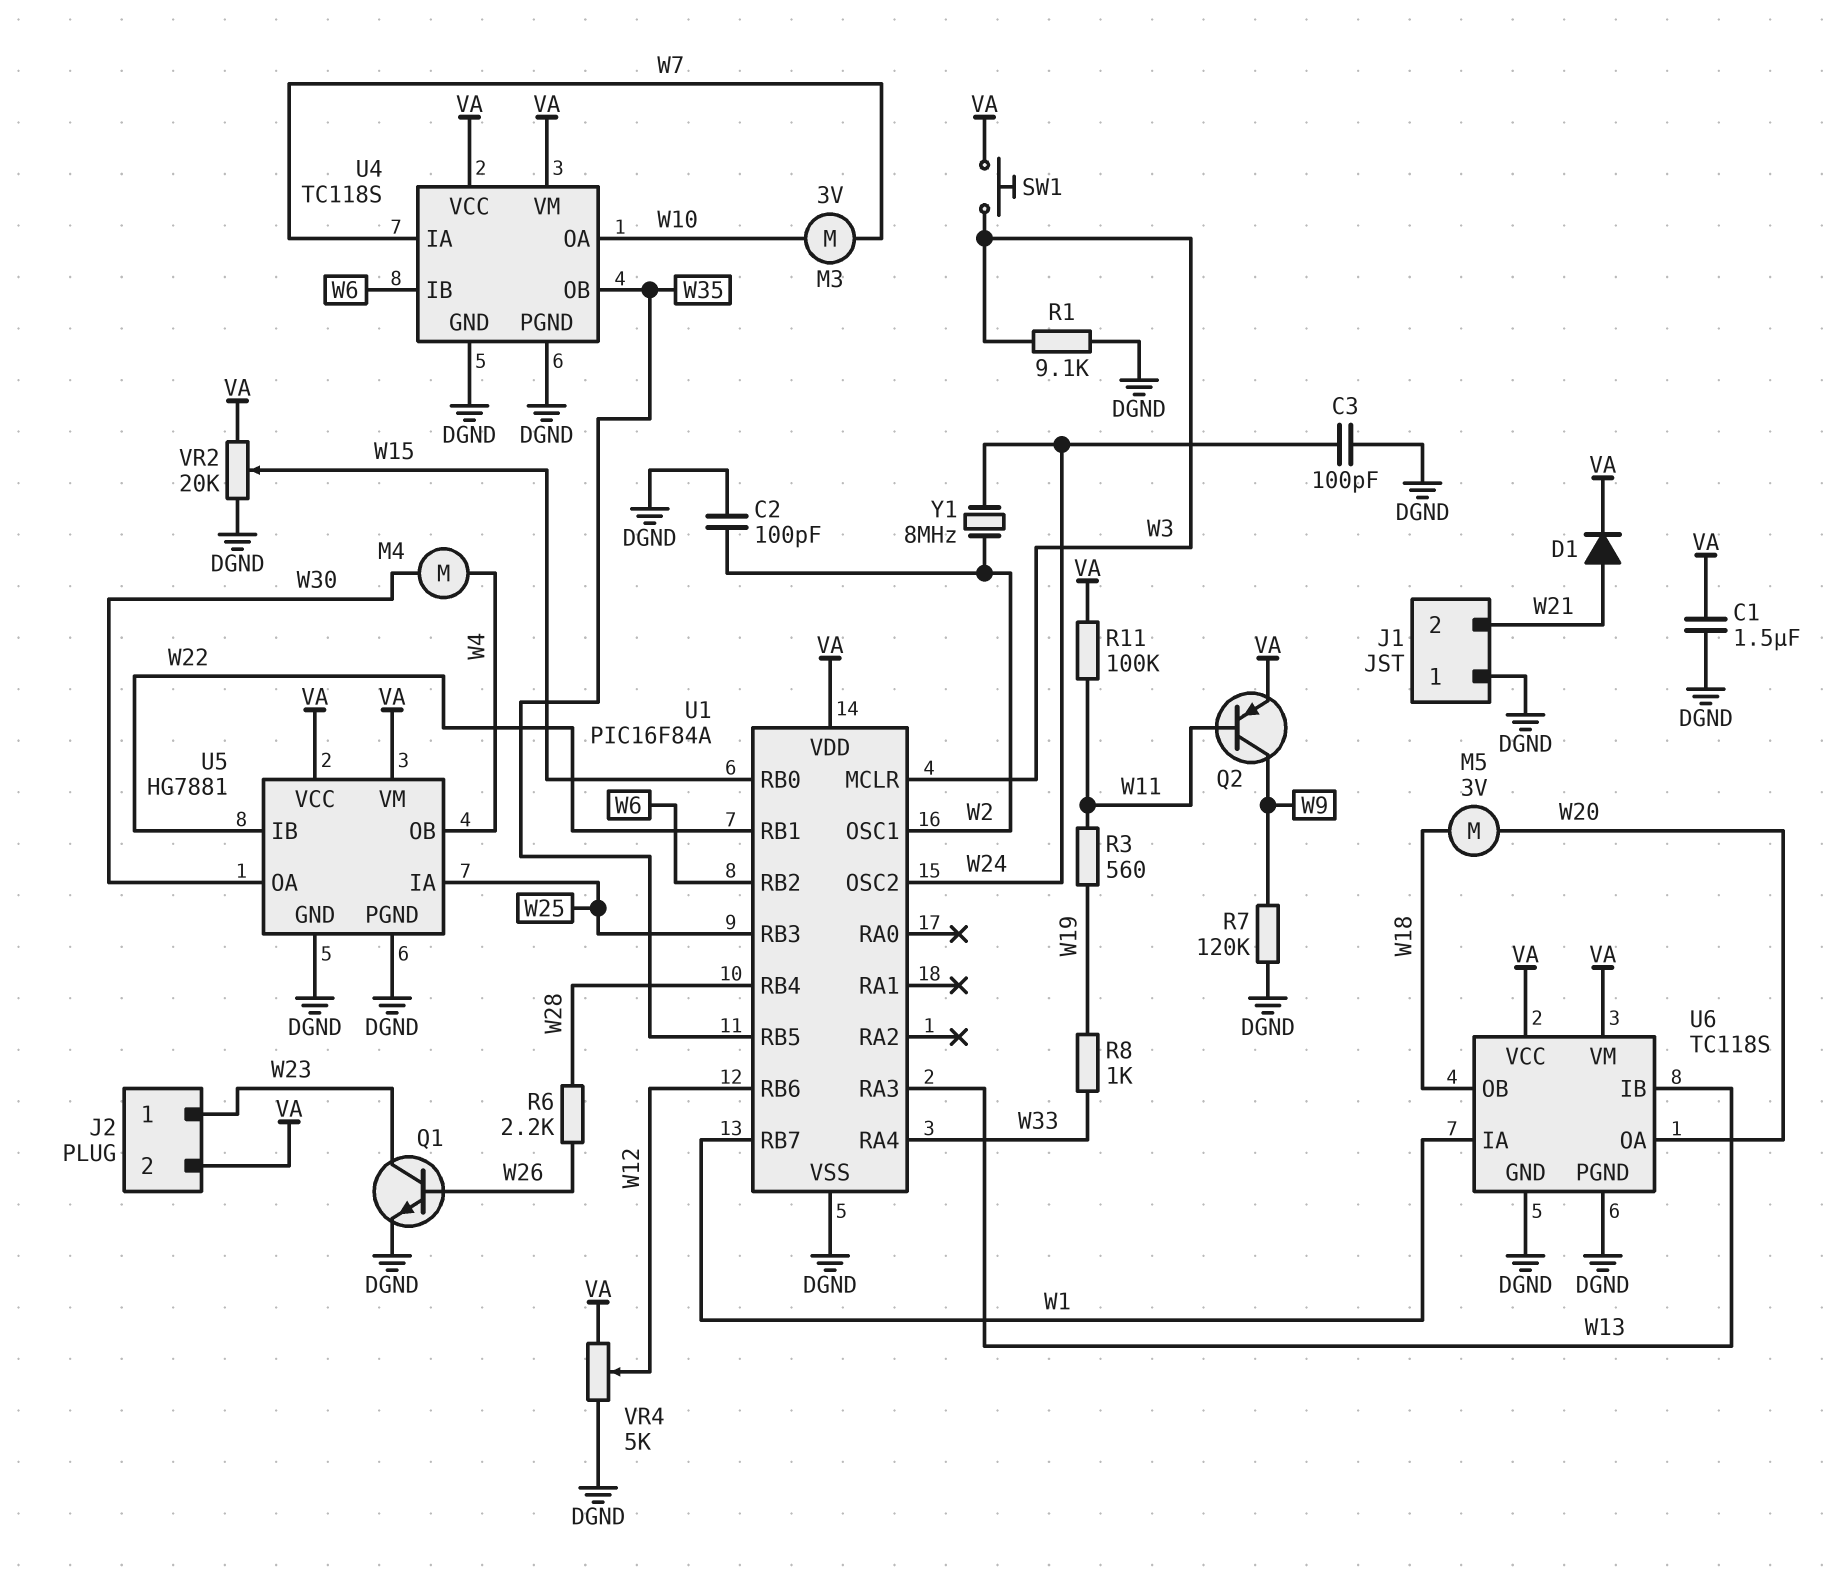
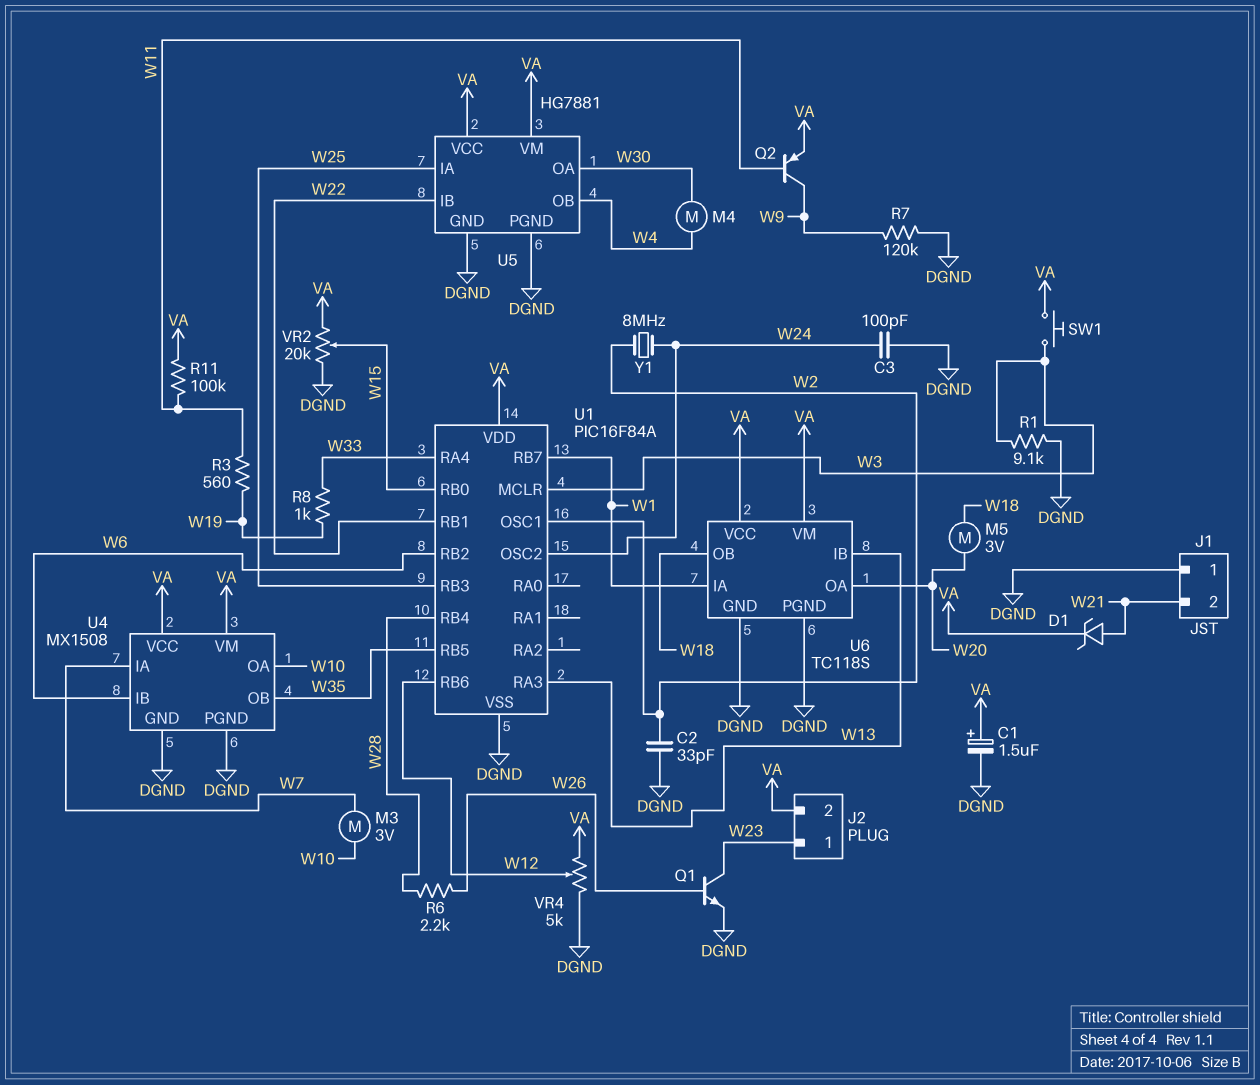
C1: 1.5uF (DGND, VA) -> 1.5uF (plus VA, minus DGND)
C2: 100pF (DGND, W2) -> 33pF (DGND, W2)
D1: diode (A W21, K VA) -> zener (A W21, K VA)
U4: TC118S -> MX1508

